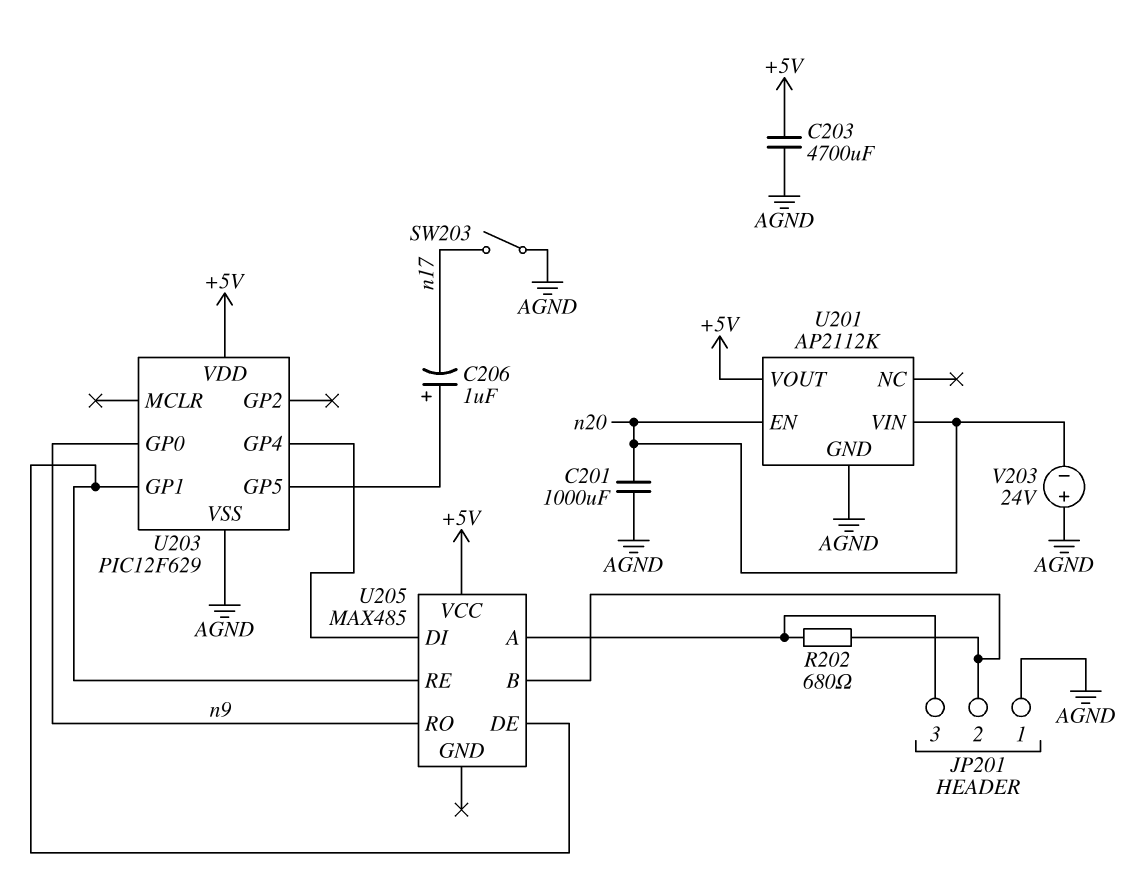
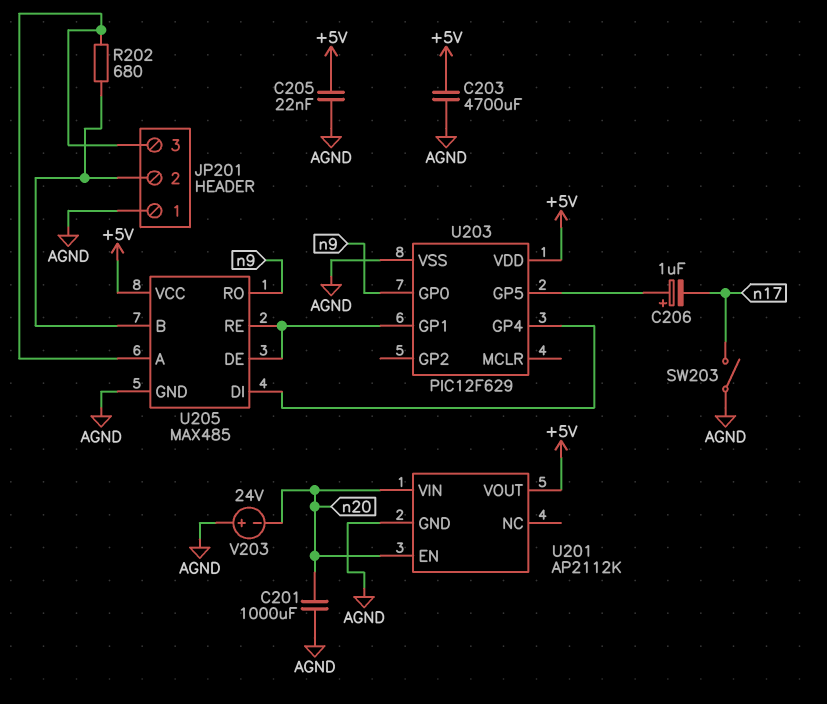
C205: none -> 22nF (+5V, AGND)
U205 pin GND: none -> AGND

